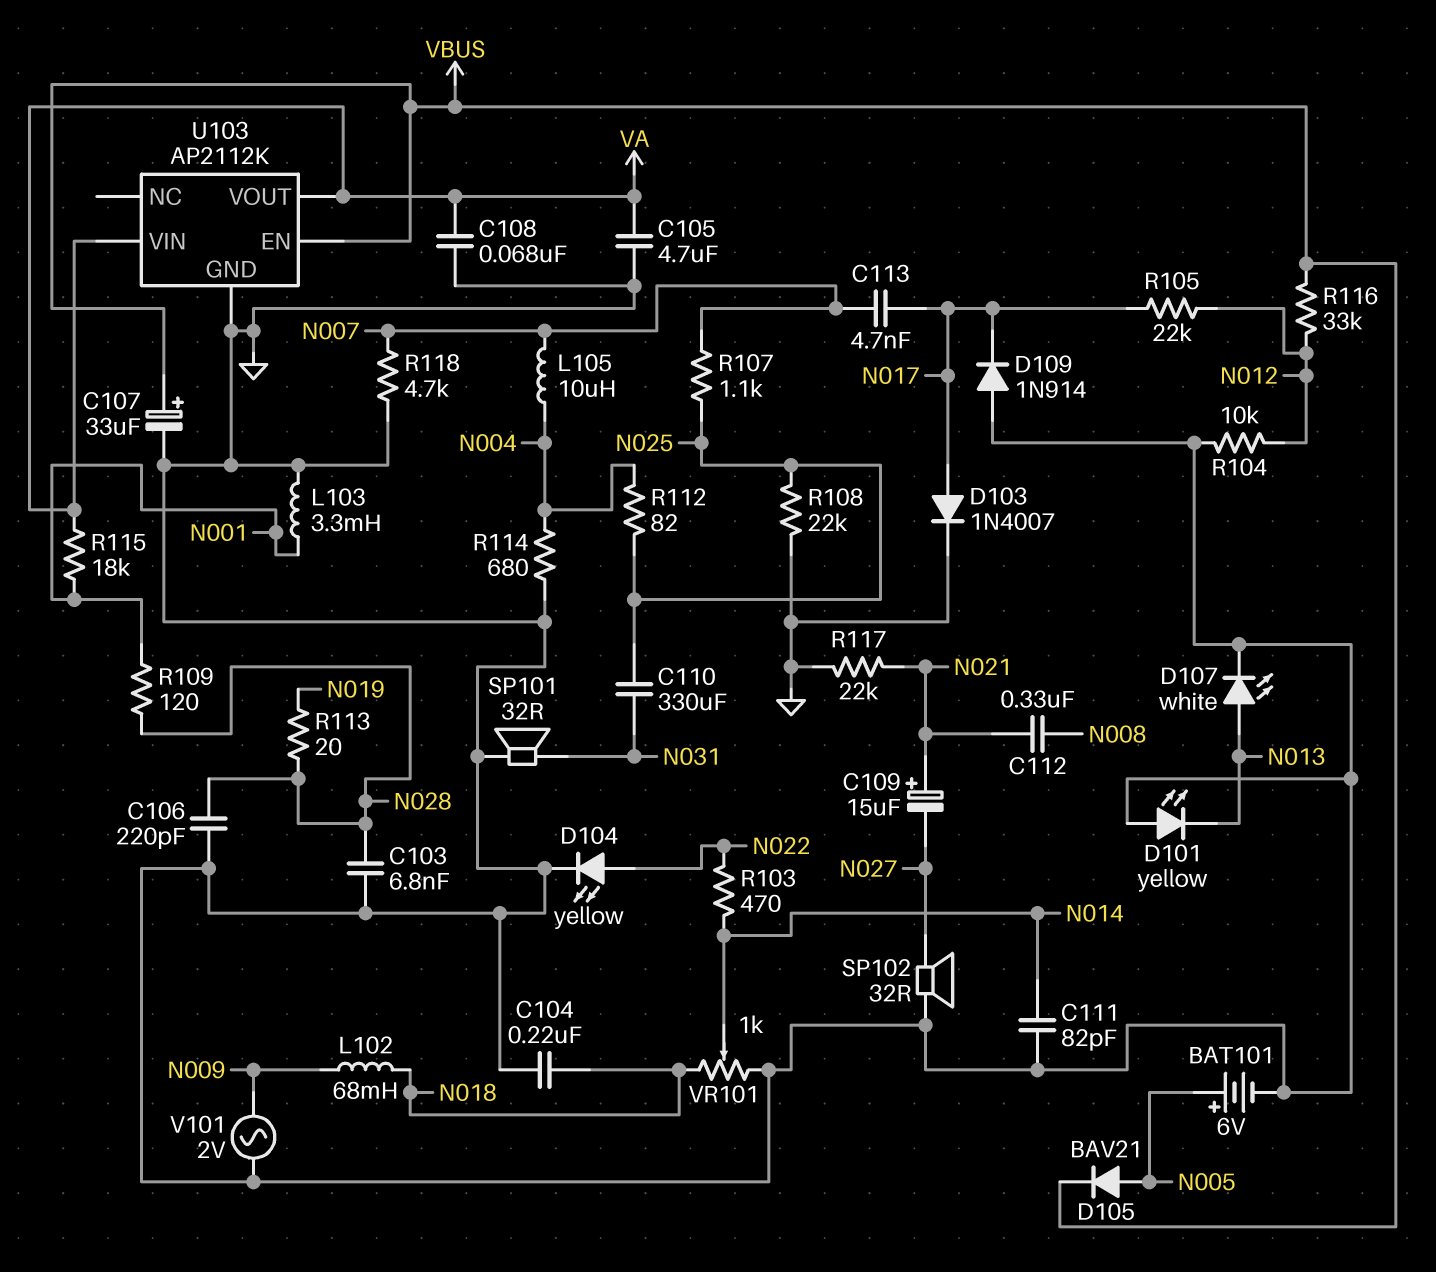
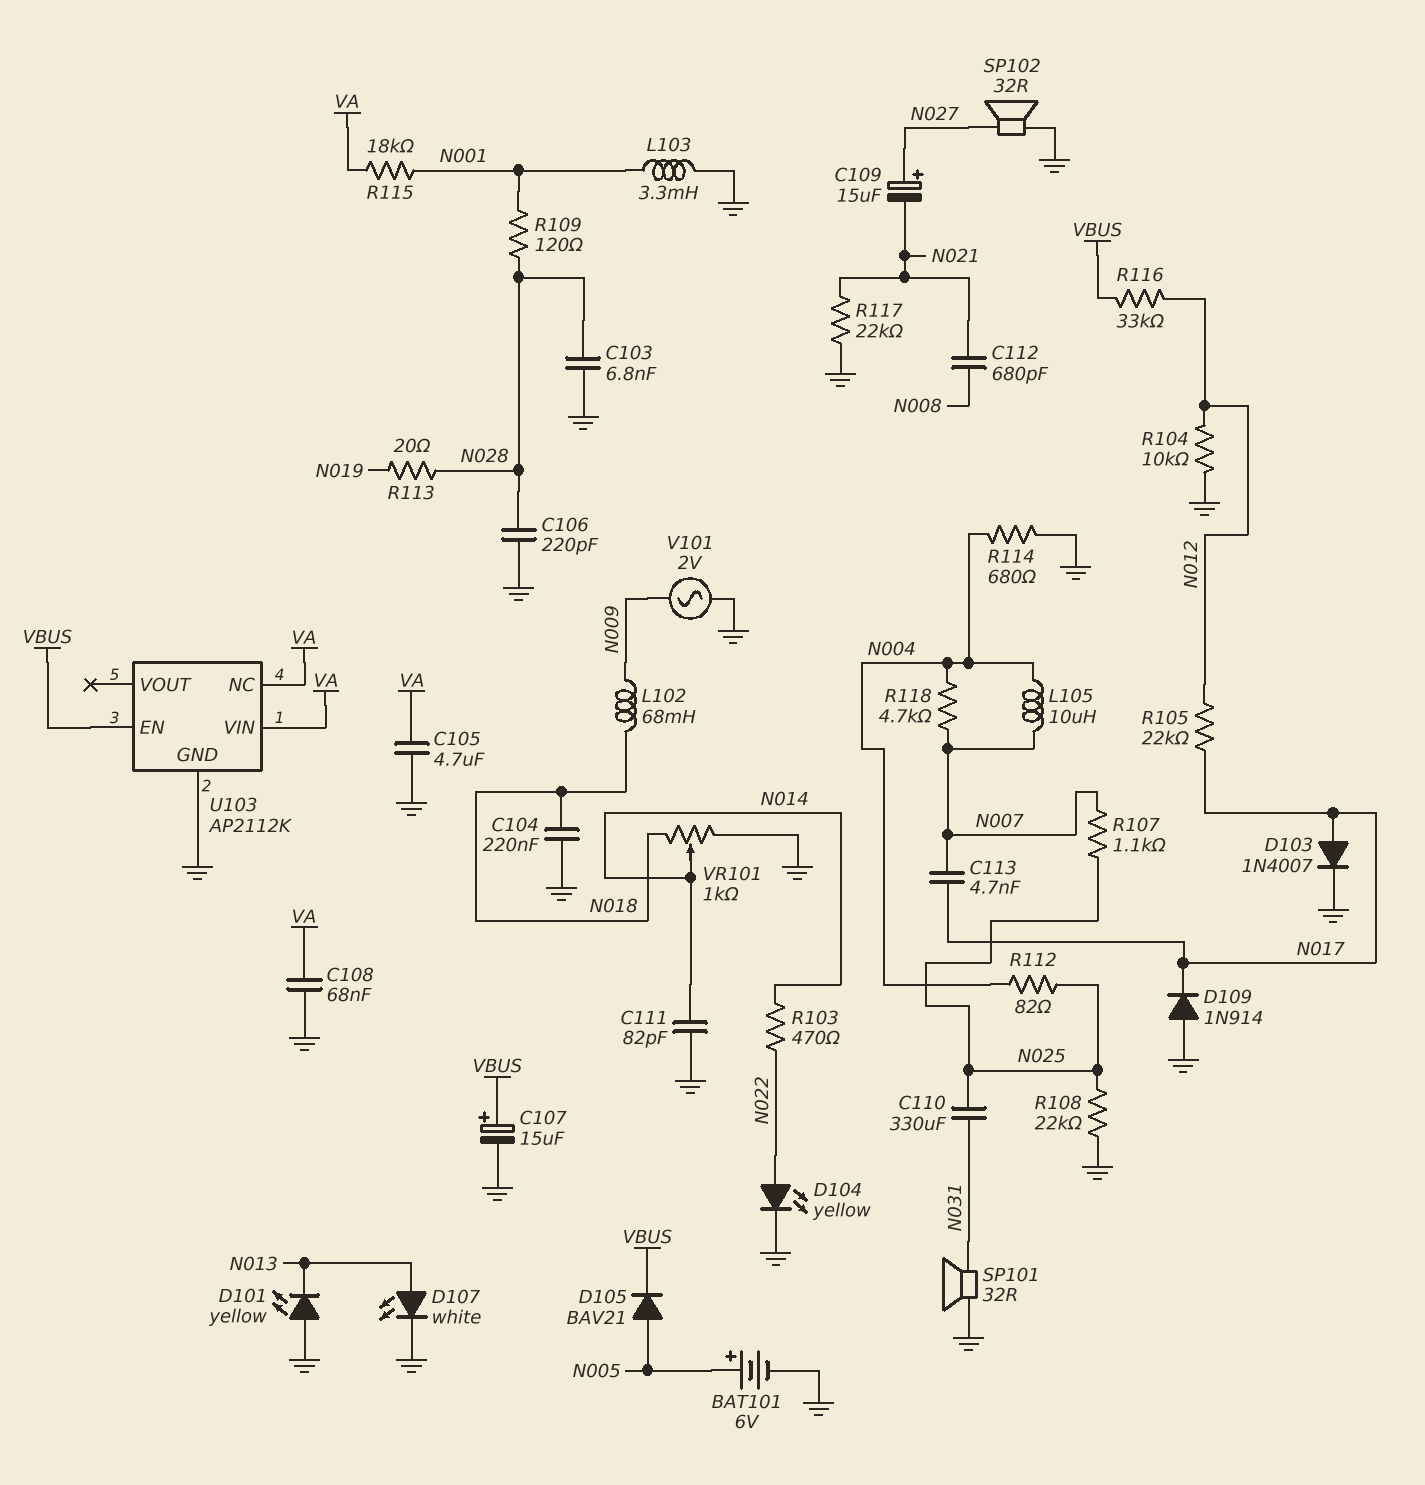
C107: 33uF (plus VBUS, minus GND) -> 15uF (plus VBUS, minus GND)
C109: 15uF (plus N021, minus N027) -> 15uF (plus N027, minus N021)
C112: 330nF (N008, N021) -> 680pF (N008, N021)
R118: 4.7k (GND, N007) -> 4.7k (N004, N007)
U103 pin NC: none -> VA
U103 pin VOUT: VA -> none

